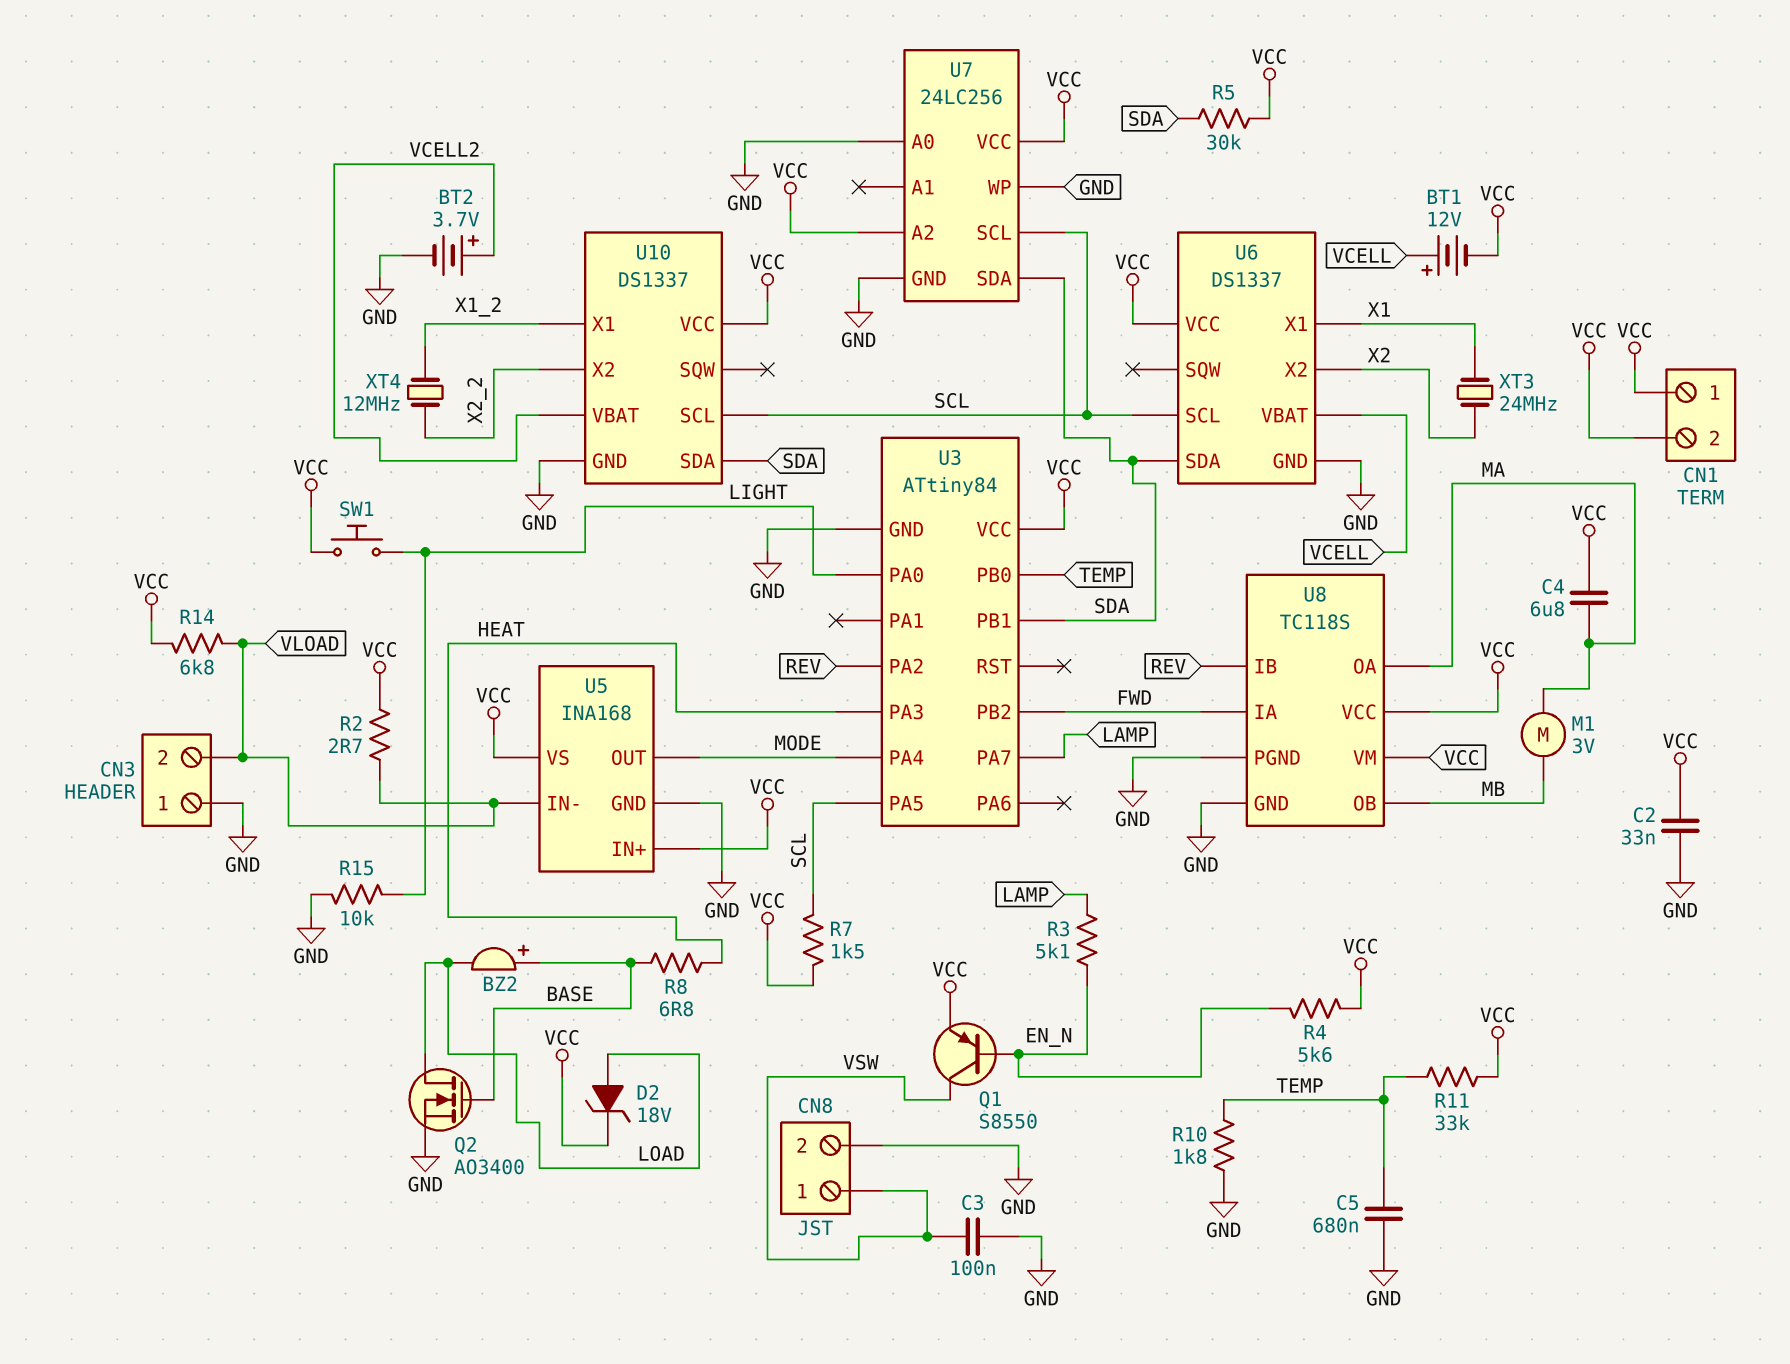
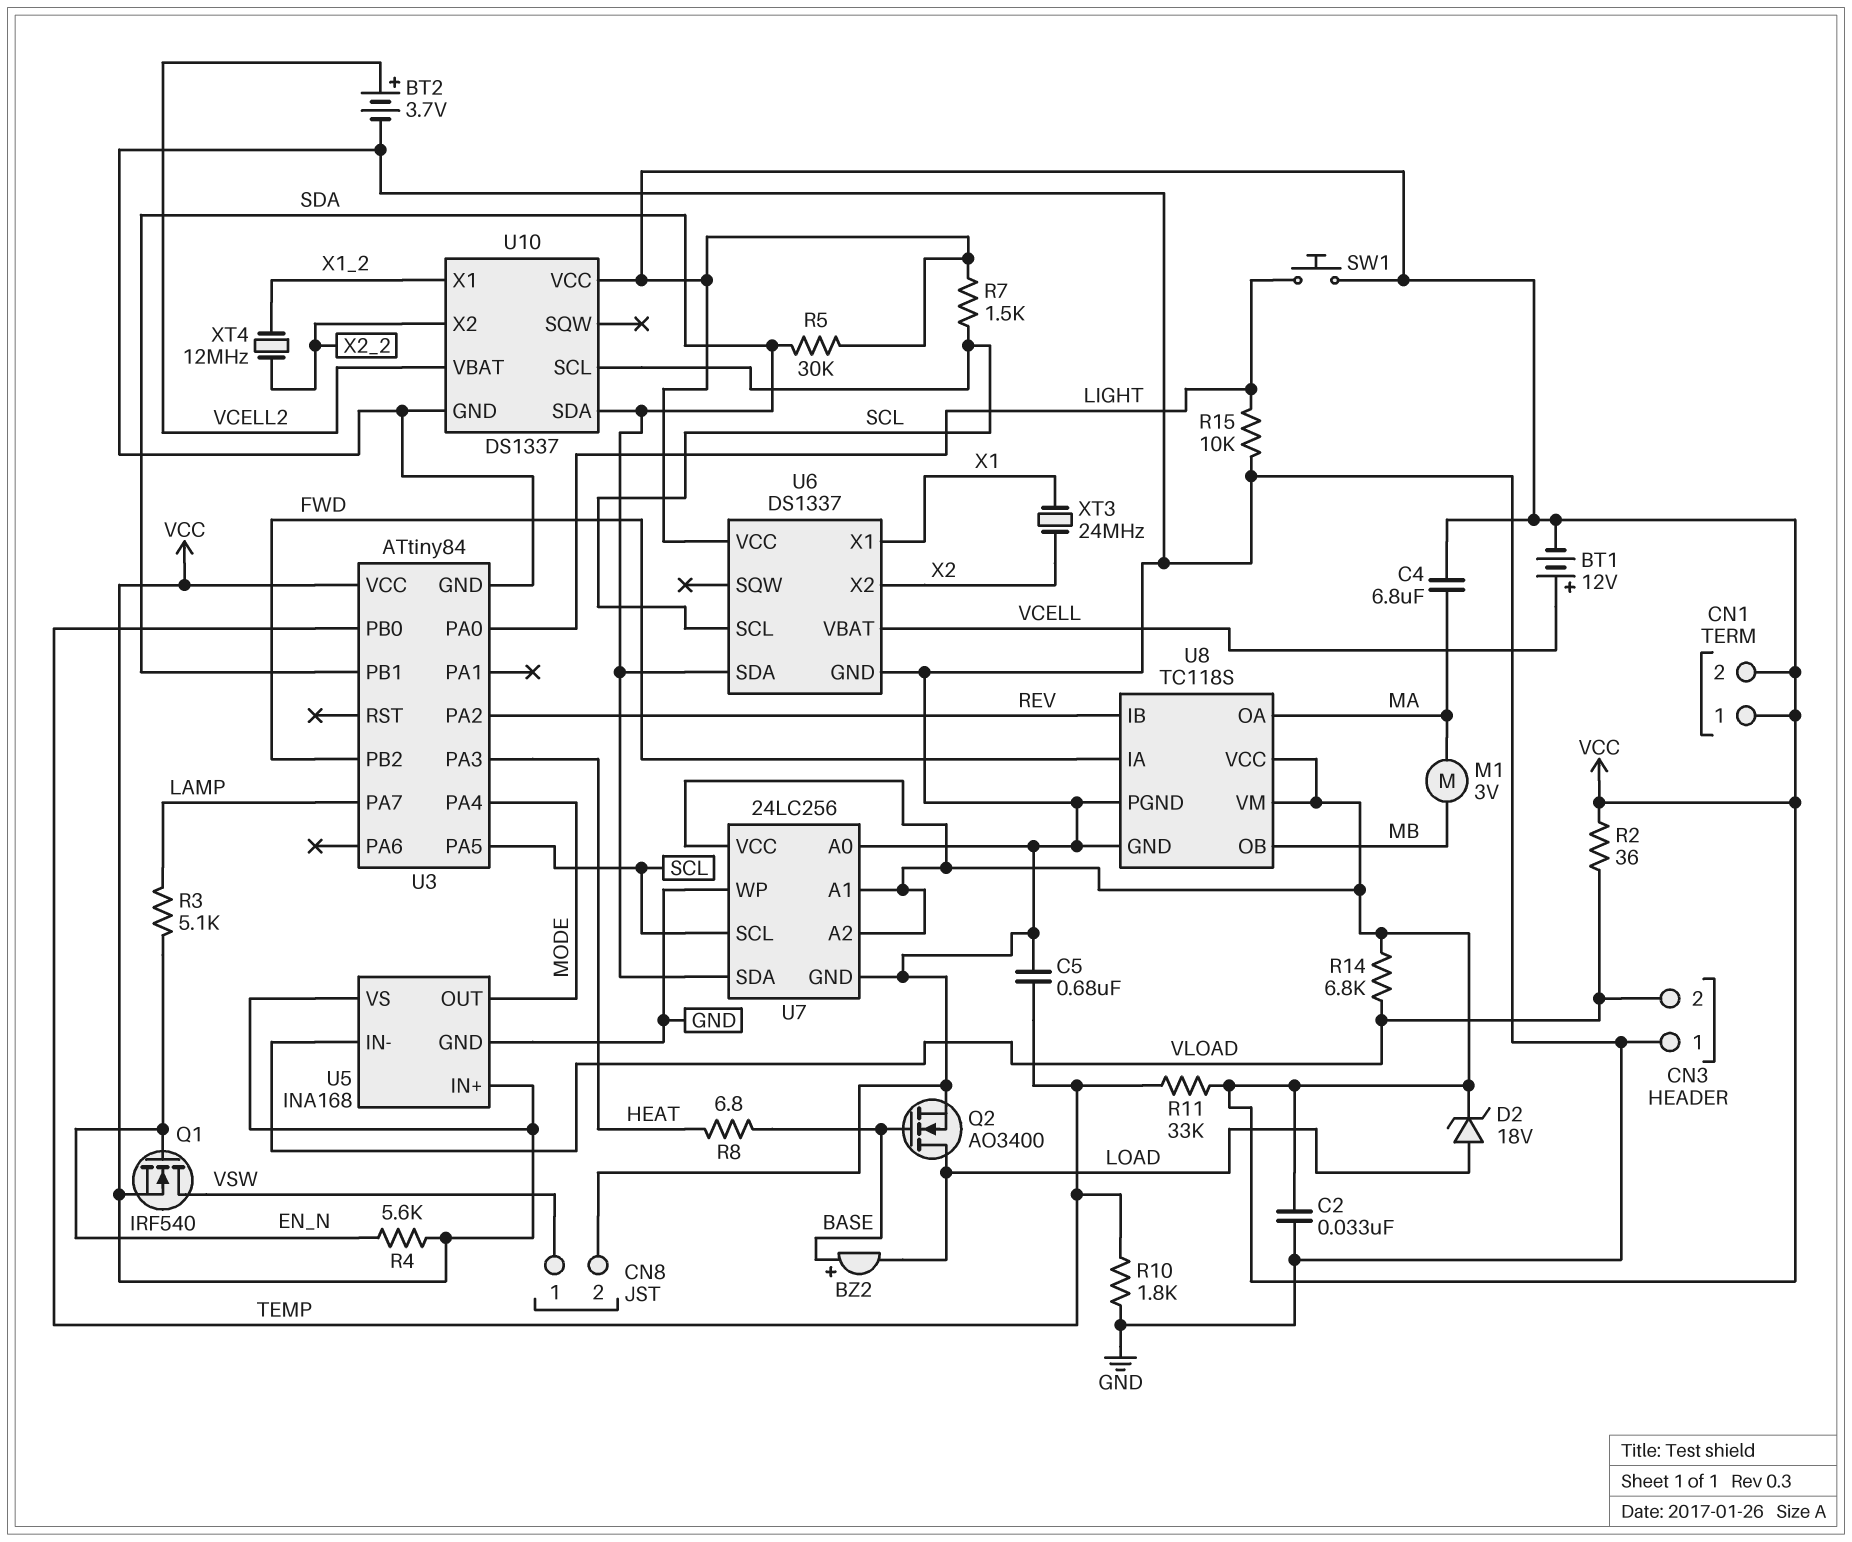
C3: 100nF (GND, VSW) -> none
Q1: PNP S8550 (B EN_N, C VSW, E VCC) -> NMOS IRF540 (G EN_N, D VSW, S VCC)
R2: 2.7 (VCC, VLOAD) -> 36 (VCC, VLOAD)
U7 pin A1: none -> VCC

